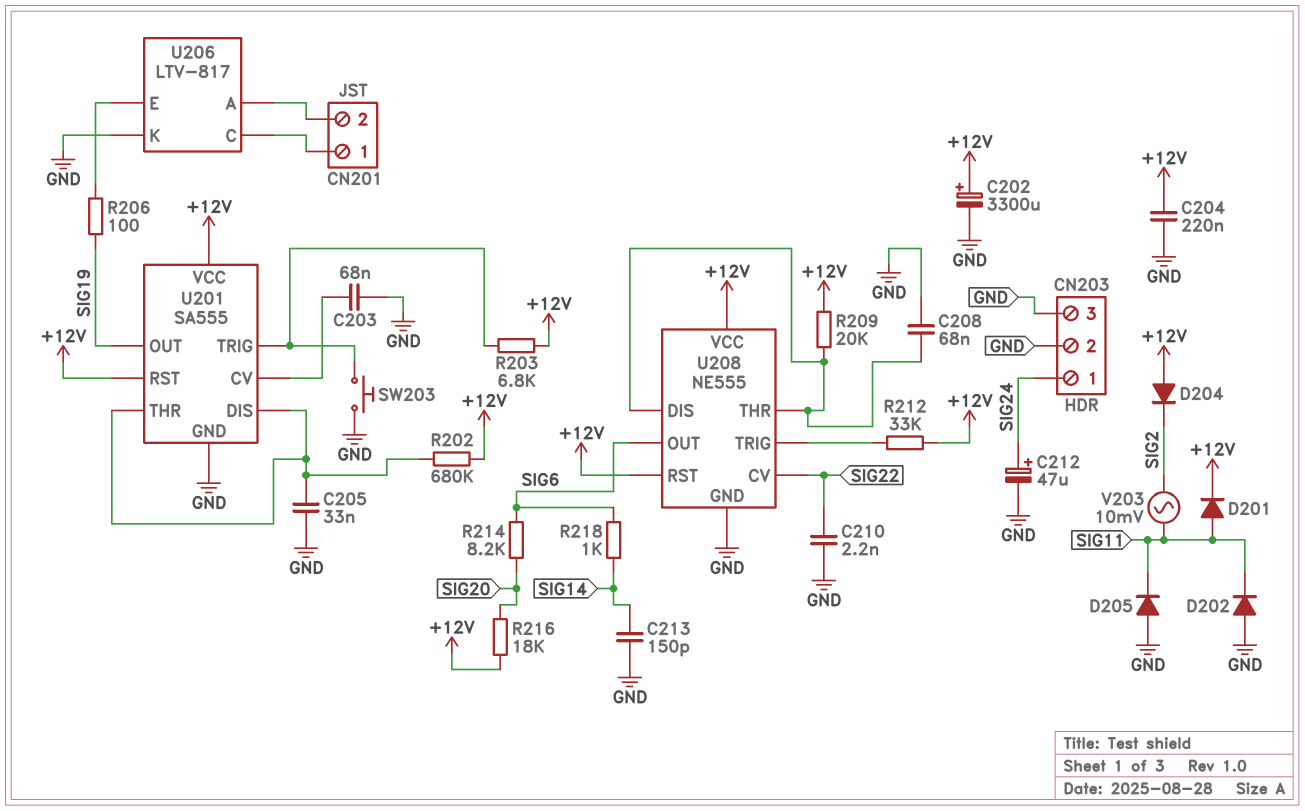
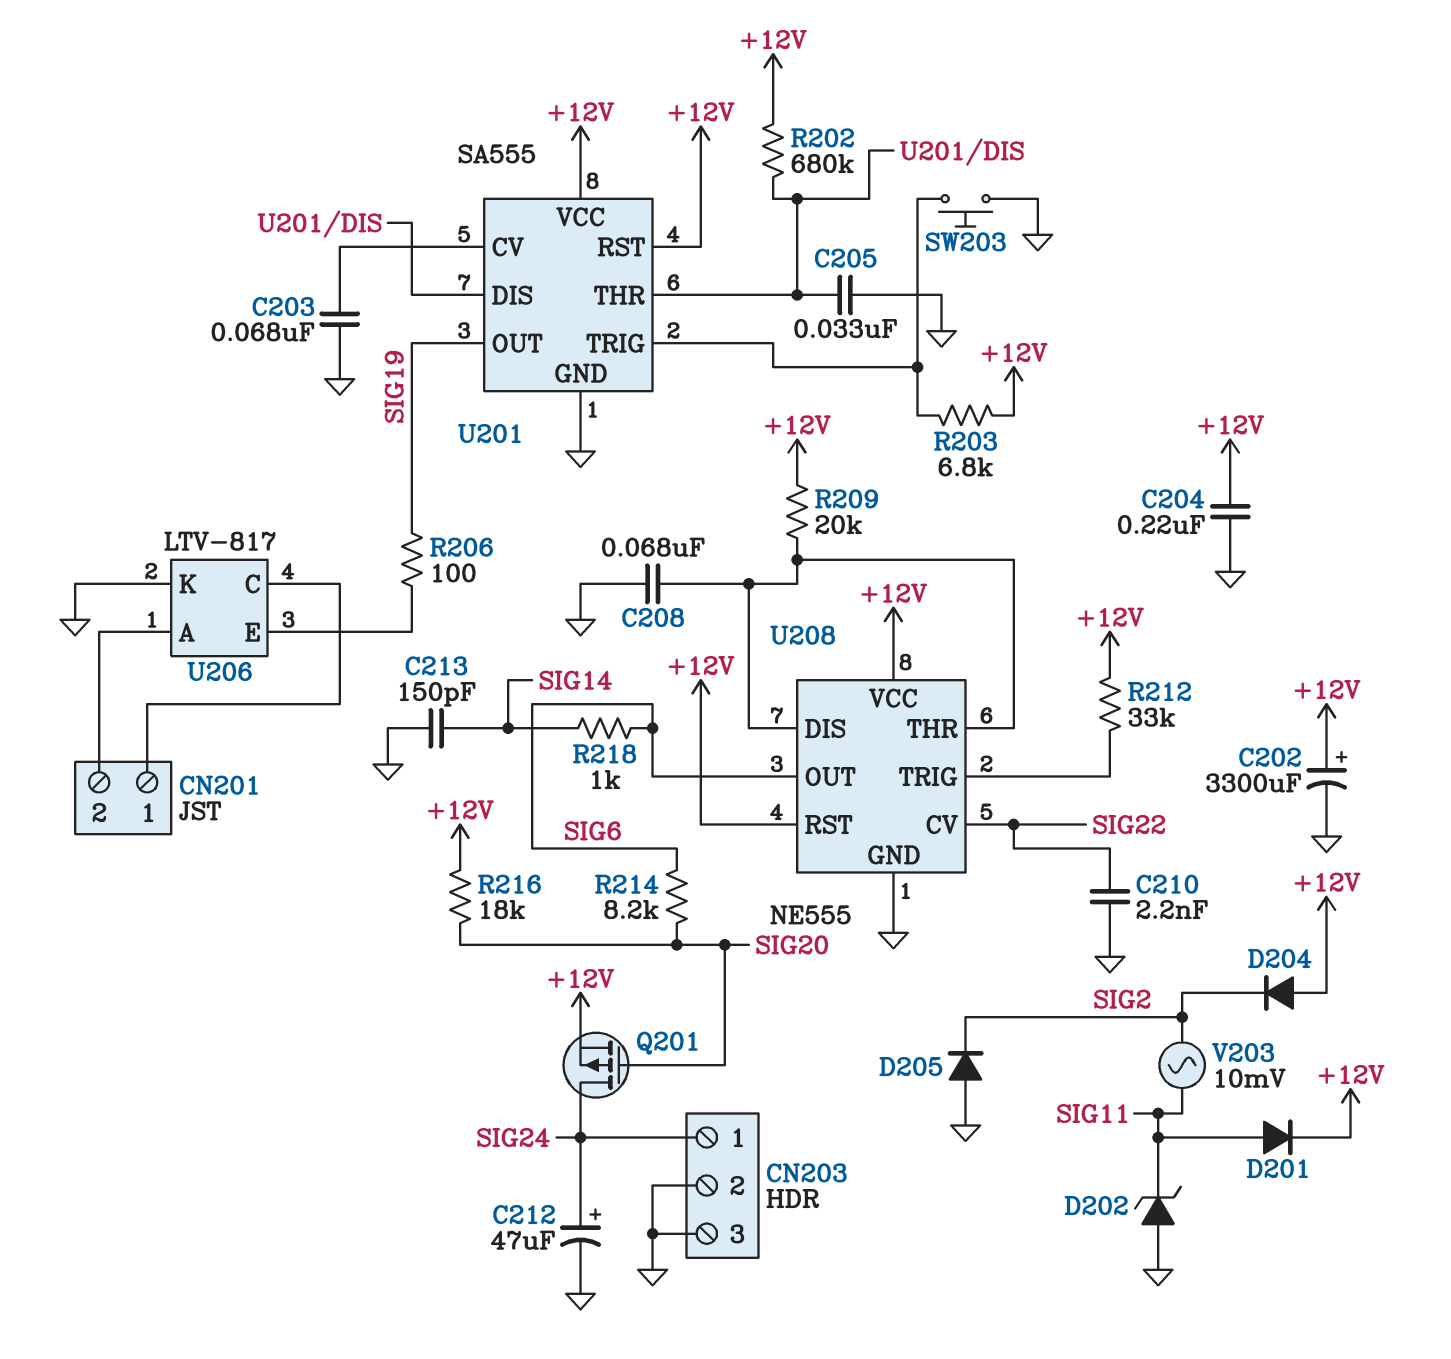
D202: diode (A GND, K SIG11) -> zener (A GND, K SIG11)
D205: diode (A GND, K SIG11) -> diode (A GND, K SIG2)
Q201: none -> PMOS (G SIG20, D SIG24, S +12V)

